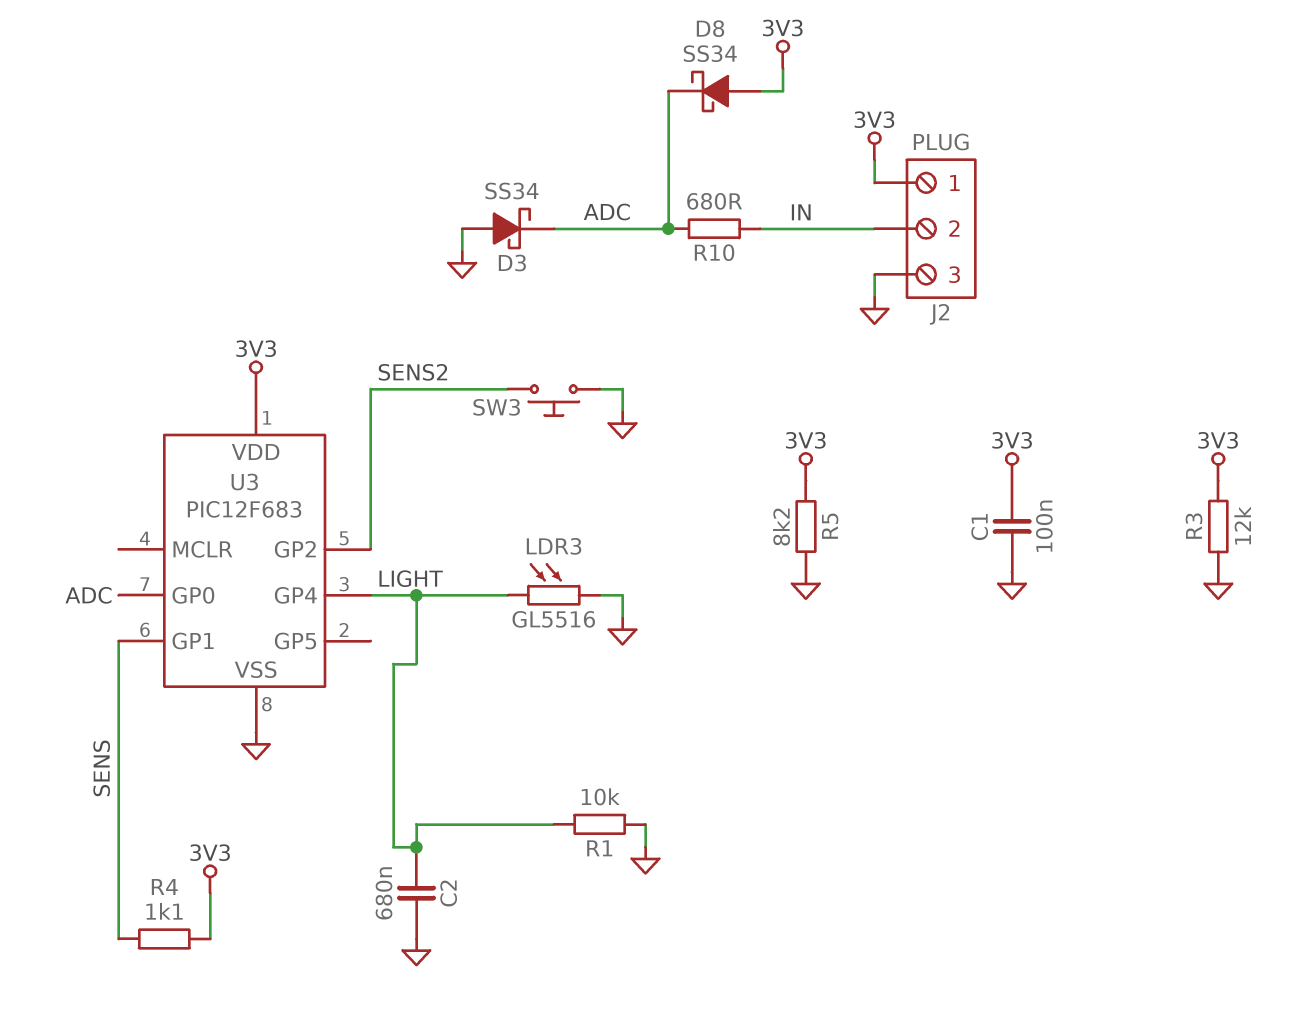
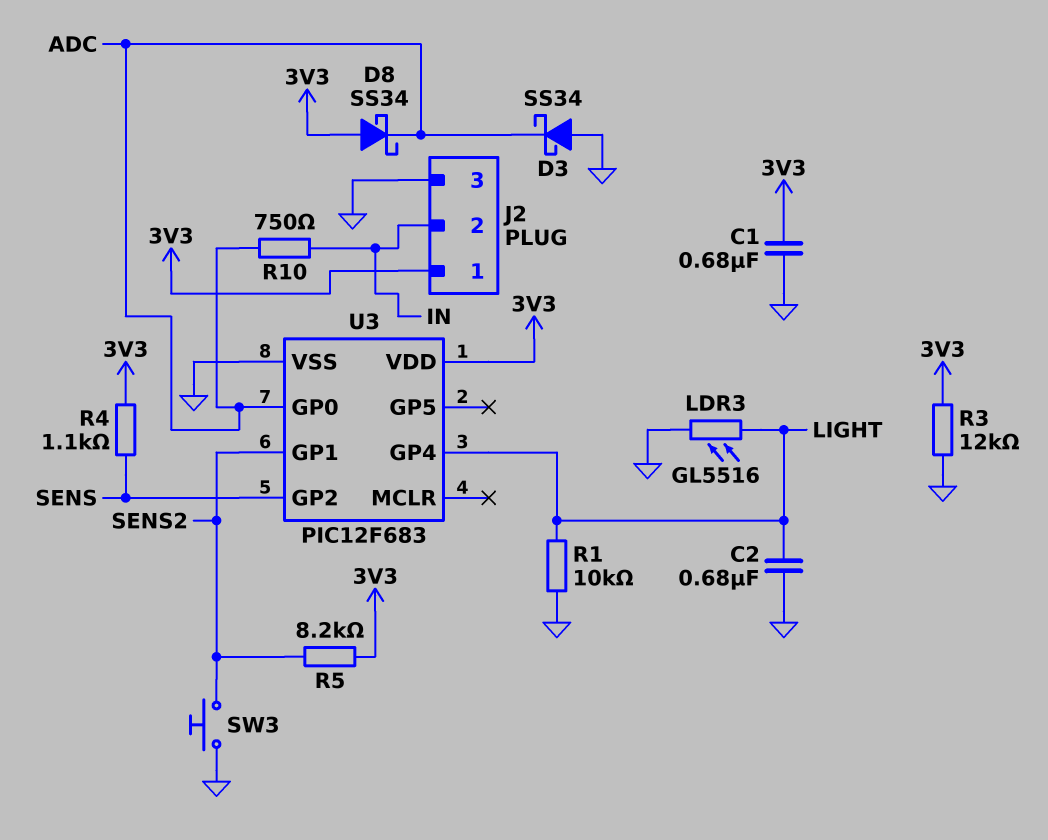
C1: 100nF (3V3, GND) -> 680nF (3V3, GND)
R5: 8.2k (3V3, GND) -> 8.2k (3V3, SENS2)
R10: 680 (ADC, IN) -> 750 (ADC, IN)
U3 pin GP1: SENS -> SENS2
U3 pin GP2: SENS2 -> SENS

